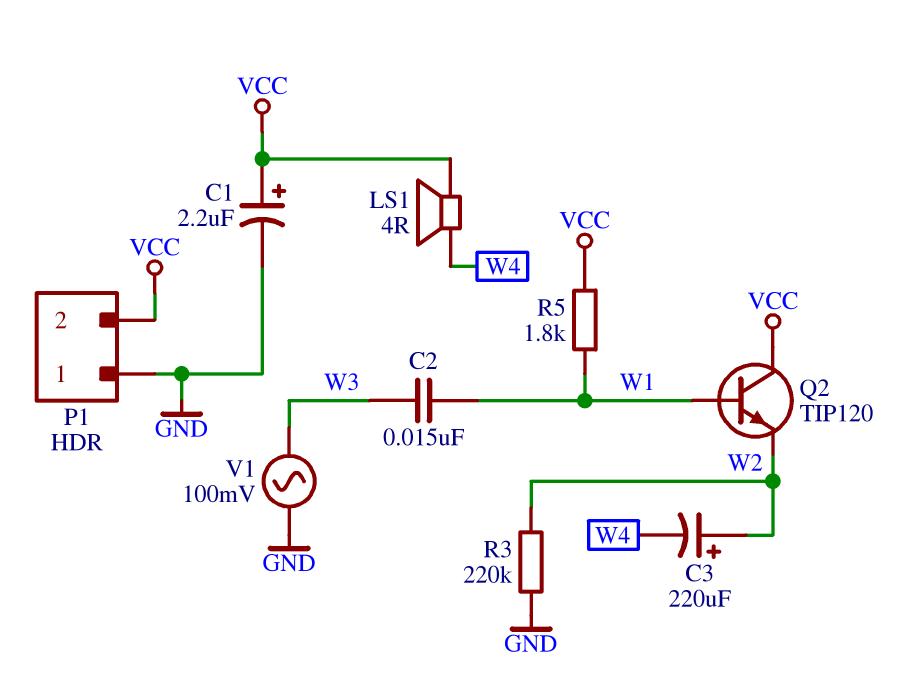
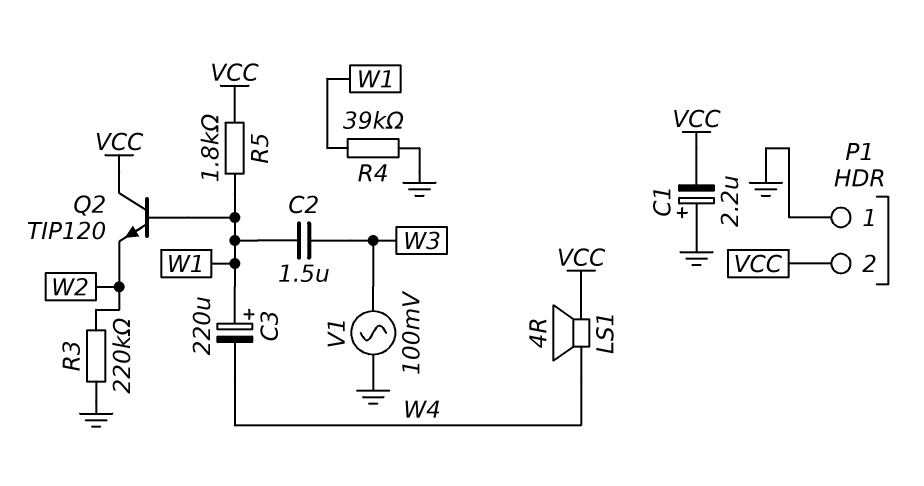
C1: 2.2uF (plus VCC, minus GND) -> 2.2uF (plus GND, minus VCC)
C2: 15nF (W1, W3) -> 1.5uF (W1, W3)
C3: 220uF (plus W2, minus W4) -> 220uF (plus W1, minus W4)
R4: none -> 39k (GND, W1)

